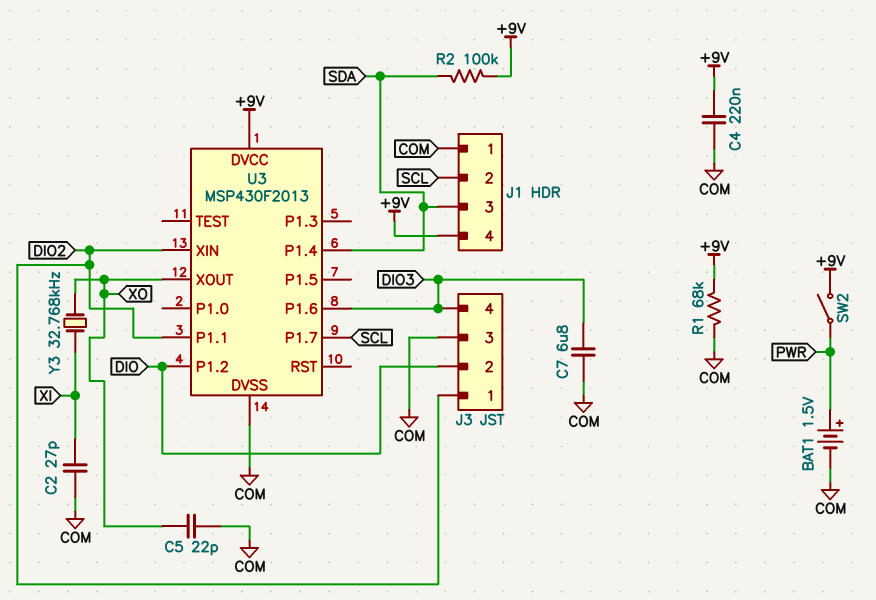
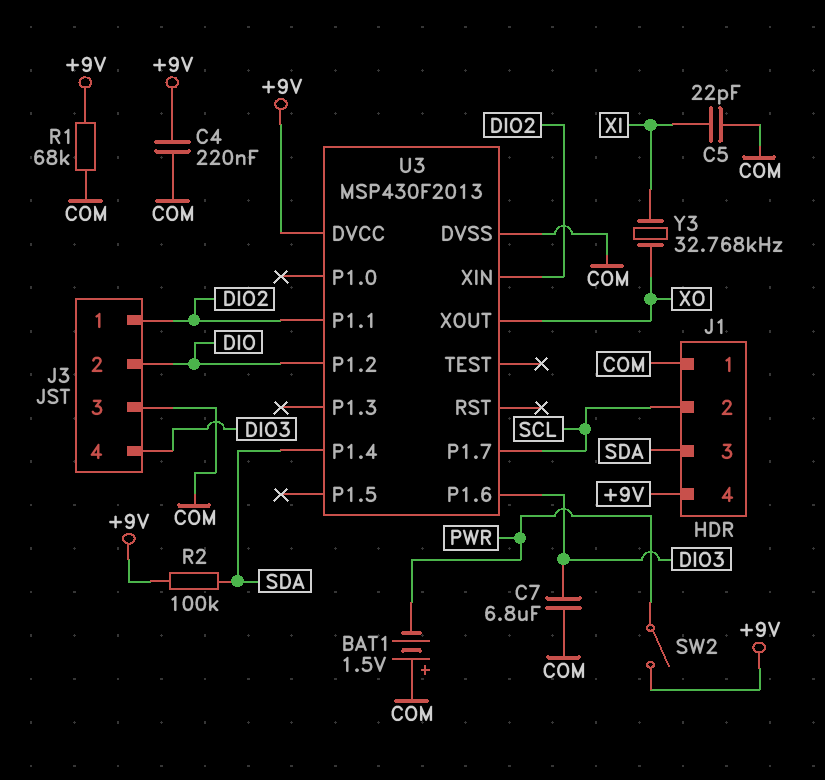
BAT1: 1.5V (plus PWR, minus COM) -> 1.5V (plus COM, minus PWR)
C2: 27pF (COM, XI) -> none
C5: 22pF (COM, XO) -> 22pF (COM, XI)

